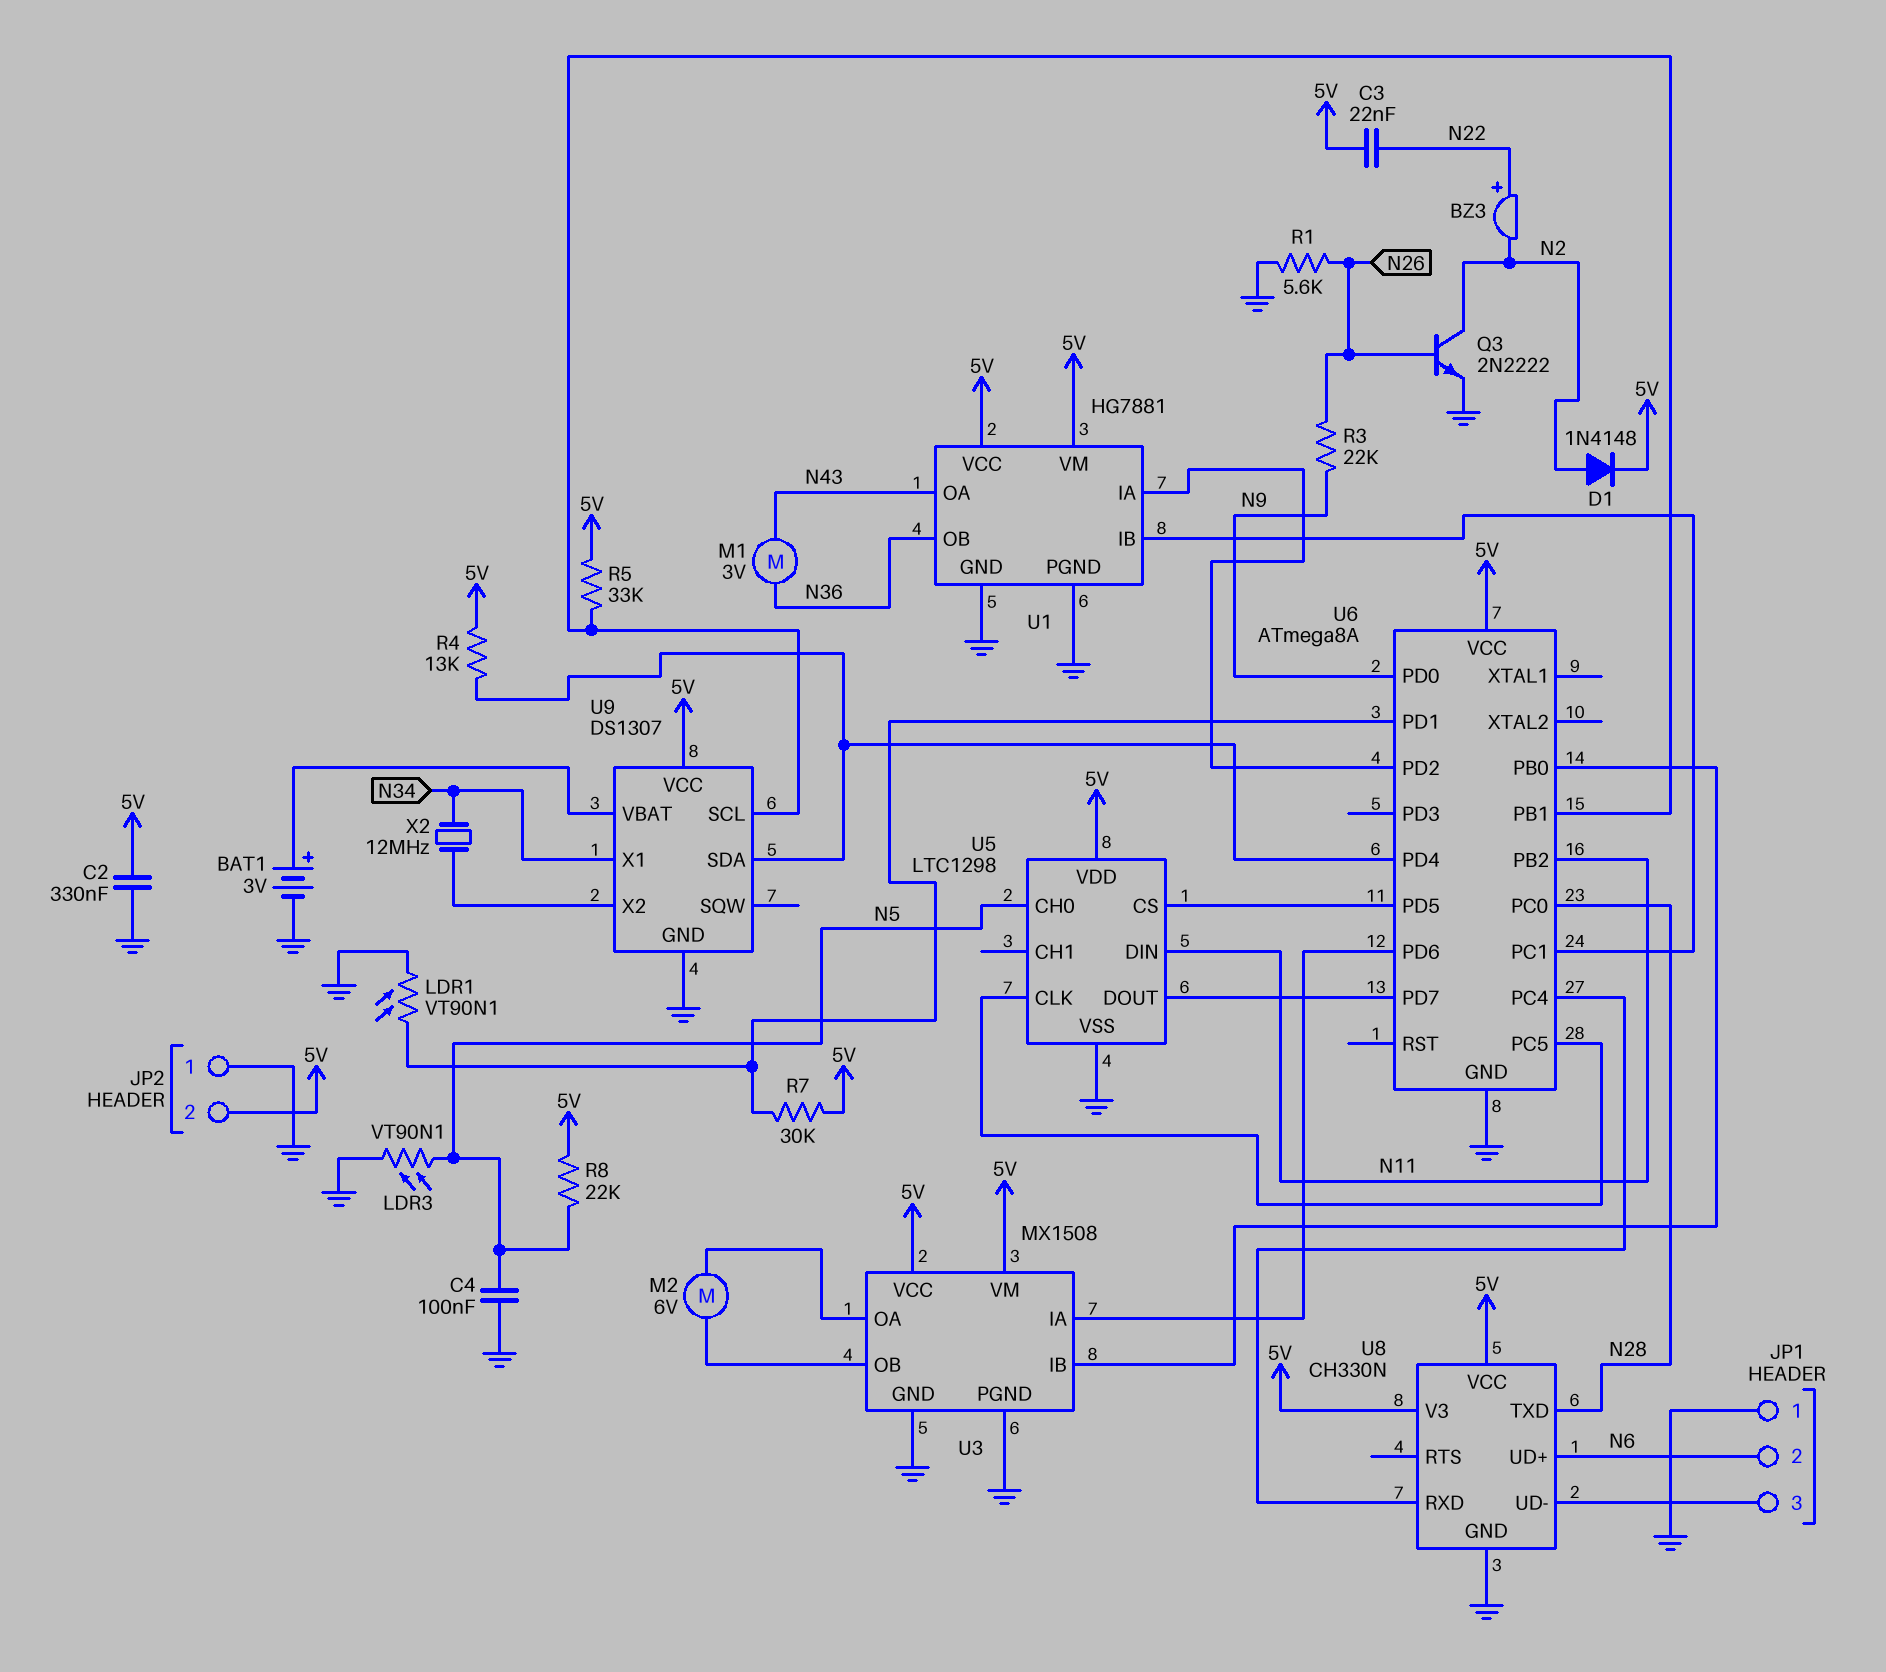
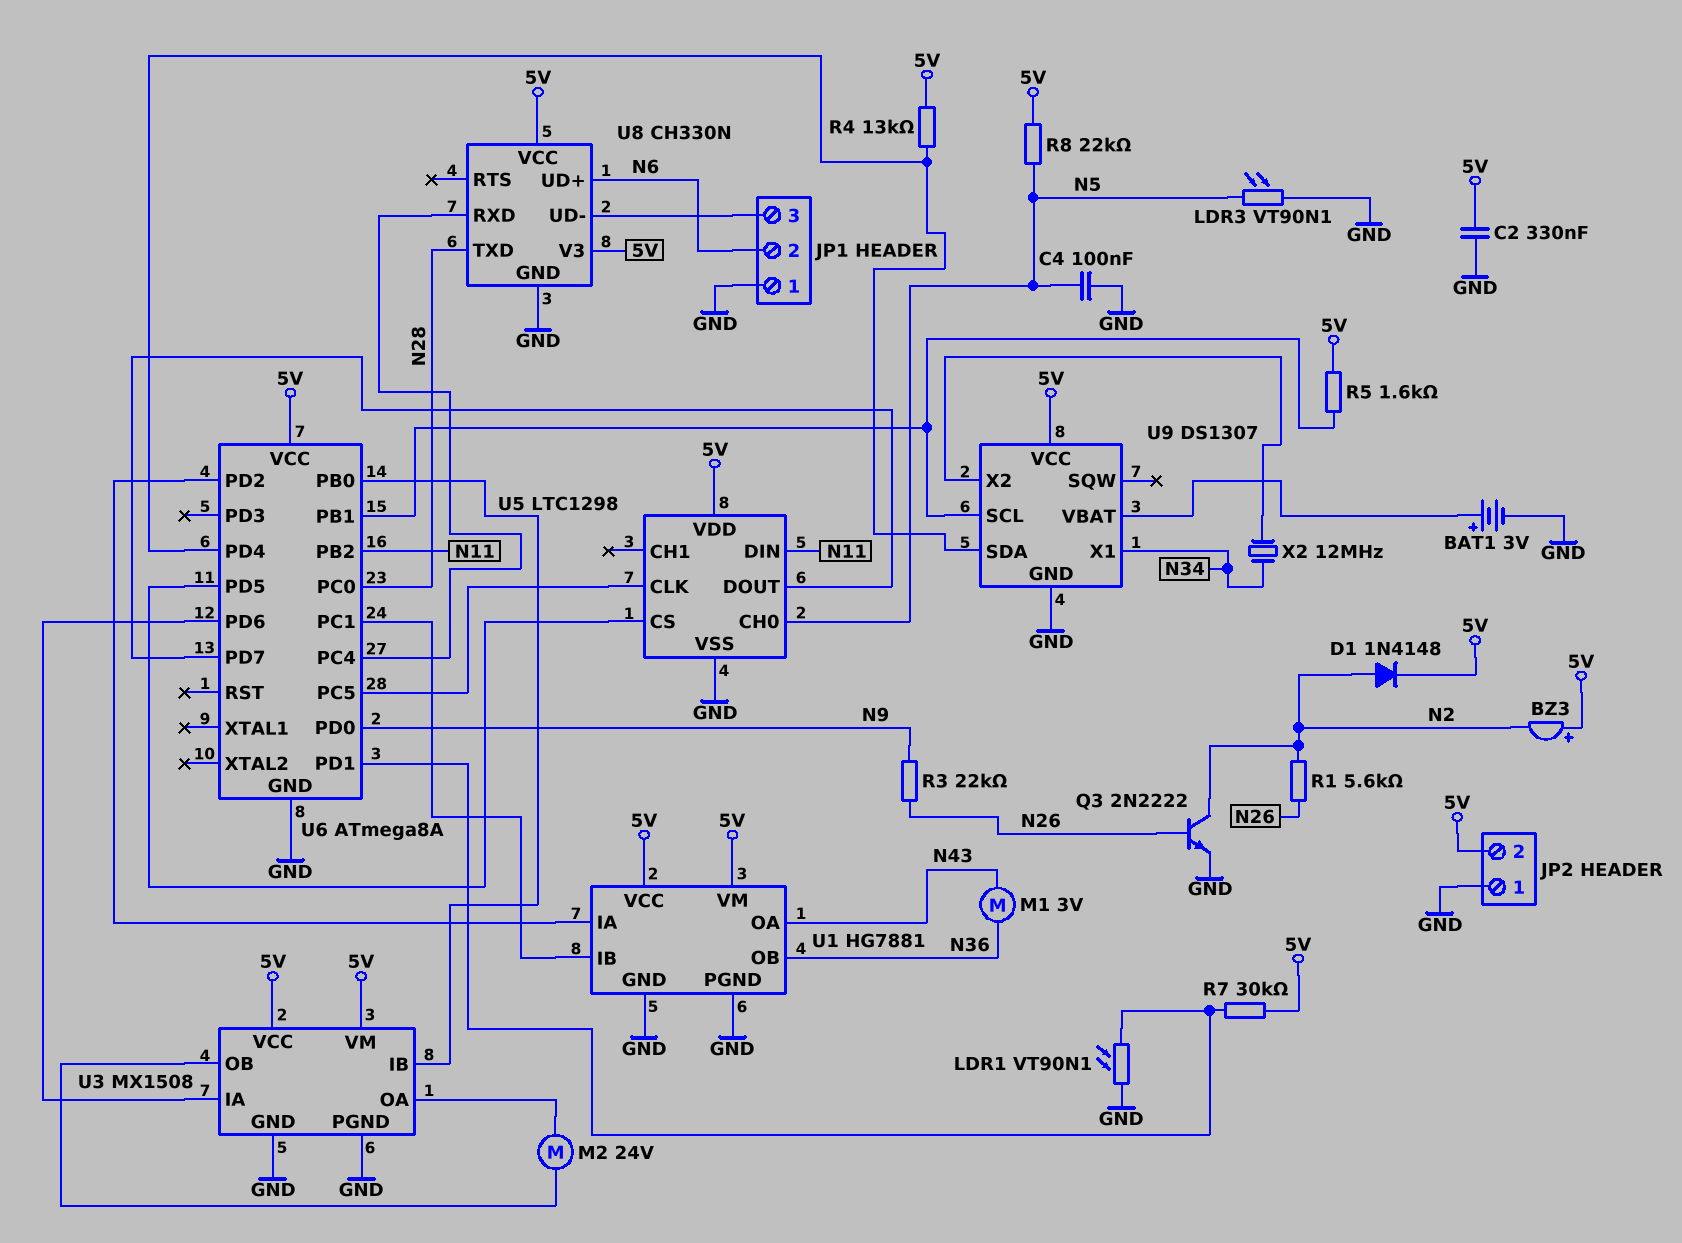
BZ3: buzzer (plus N22, minus N2) -> buzzer (plus 5V, minus N2)
C3: 22nF (5V, N22) -> none
M2: motor 6V (U3/OA, U3/OB) -> motor 24V (U3/OA, U3/OB)
R1: 5.6k (GND, N26) -> 5.6k (N2, N26)
R5: 33k (5V, U6/PB1) -> 1.6k (5V, U6/PB1)

